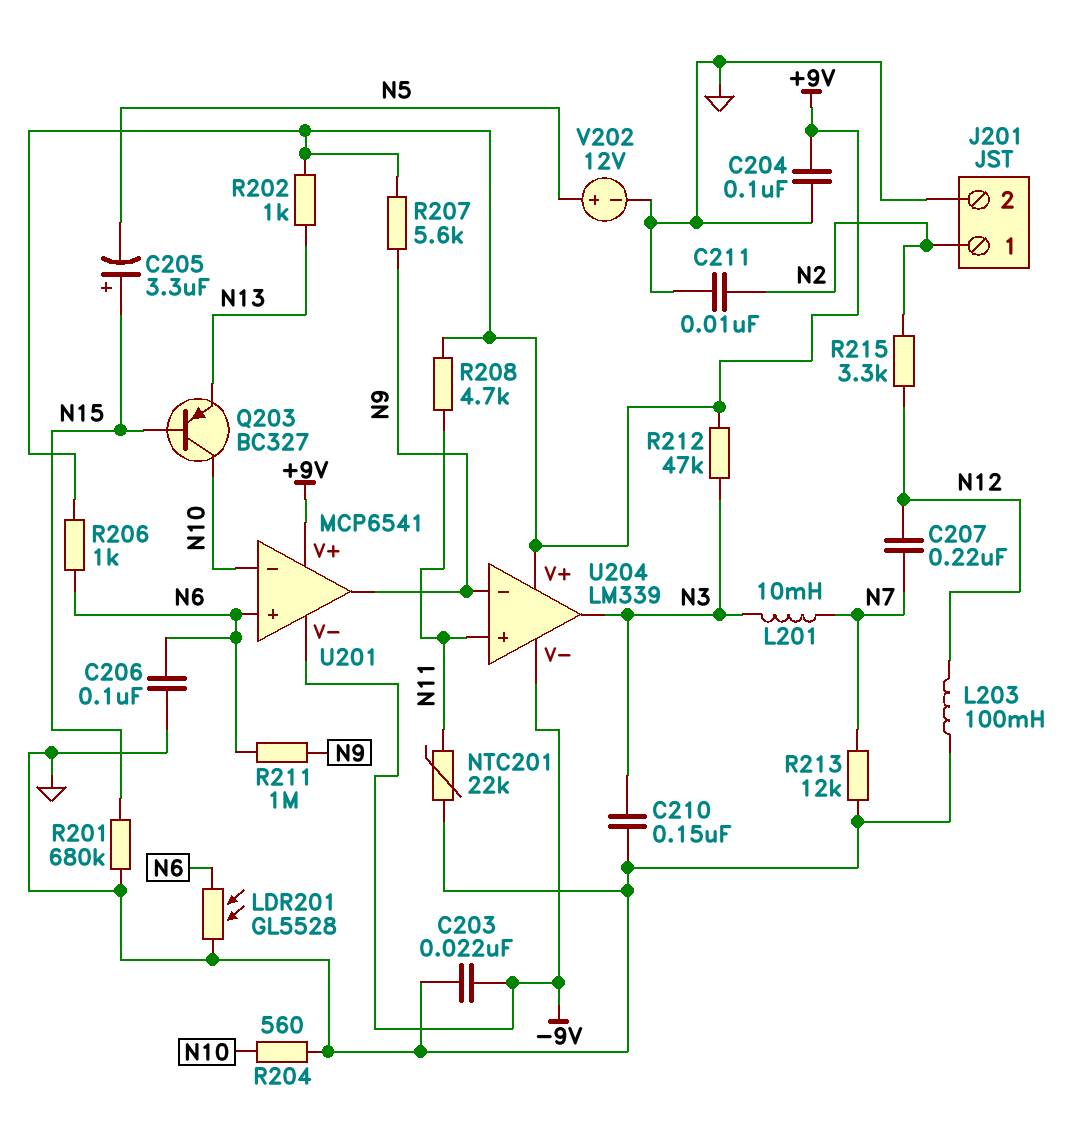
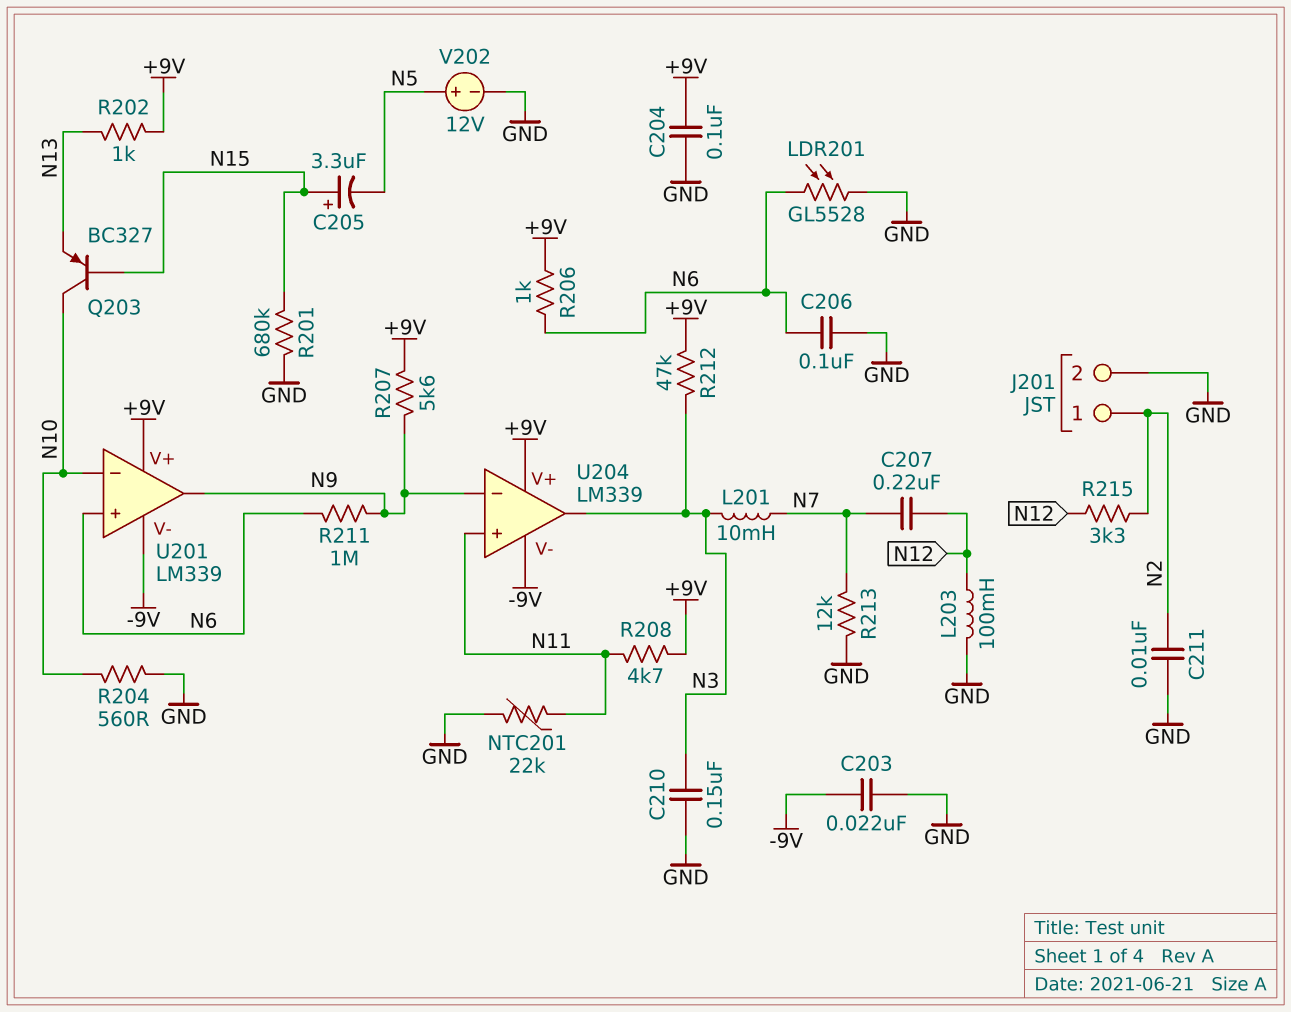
U201: MCP6541 -> LM339

